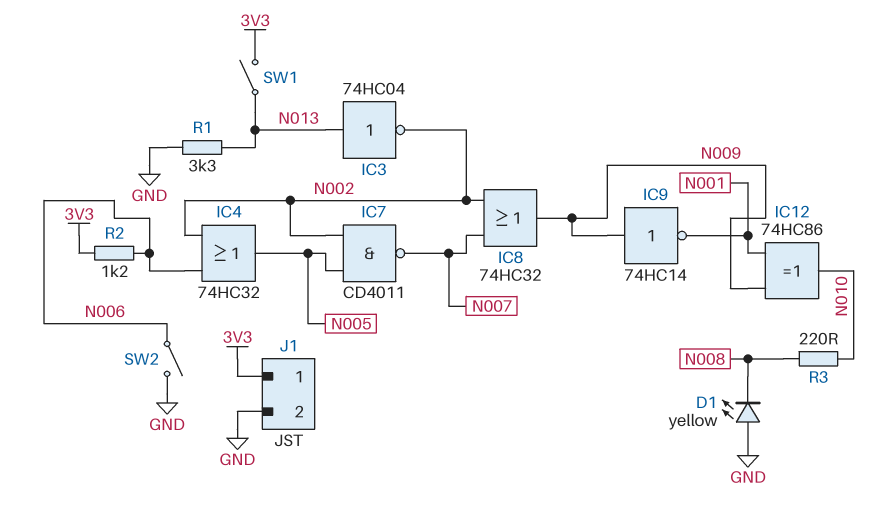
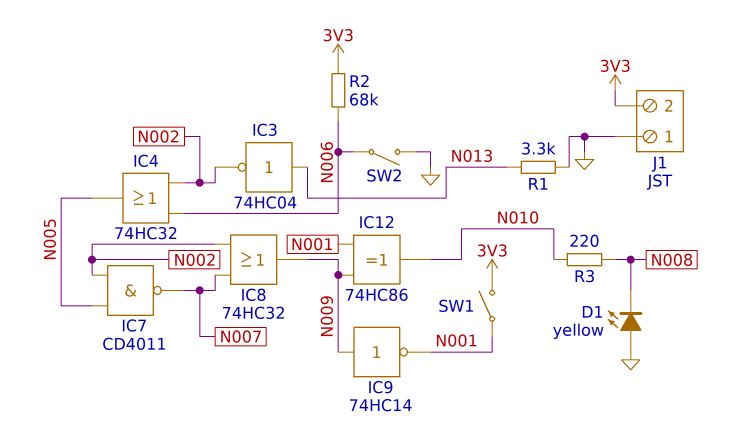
J1 pin 1: 3V3 -> GND
J1 pin 2: GND -> 3V3
R2: 1.2k (3V3, N006) -> 68k (3V3, N006)
SW1: switch (3V3, N013) -> switch (3V3, N001)

